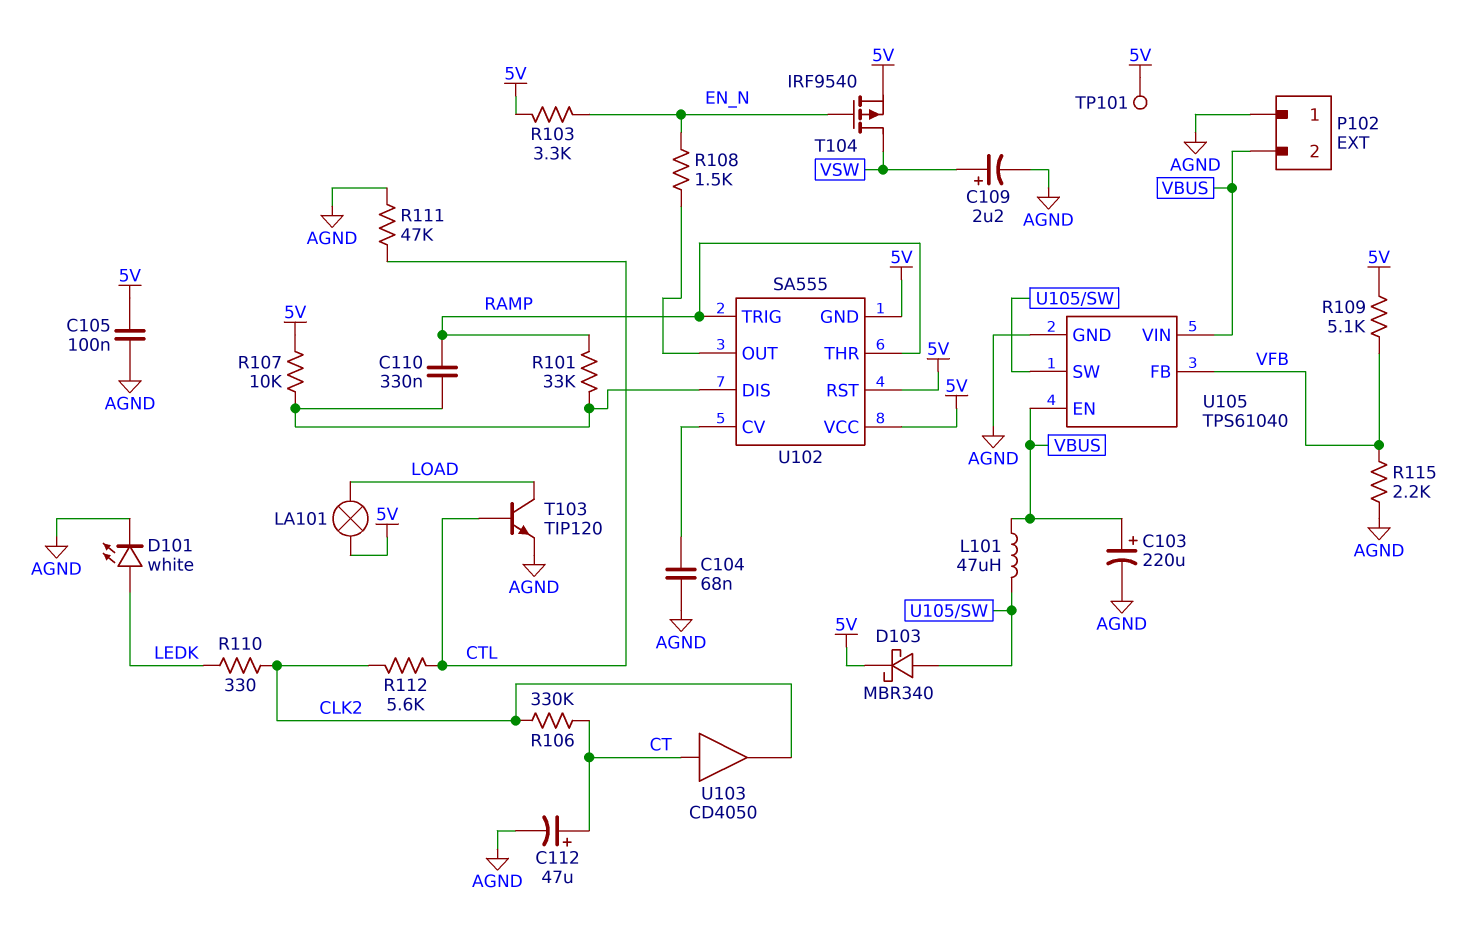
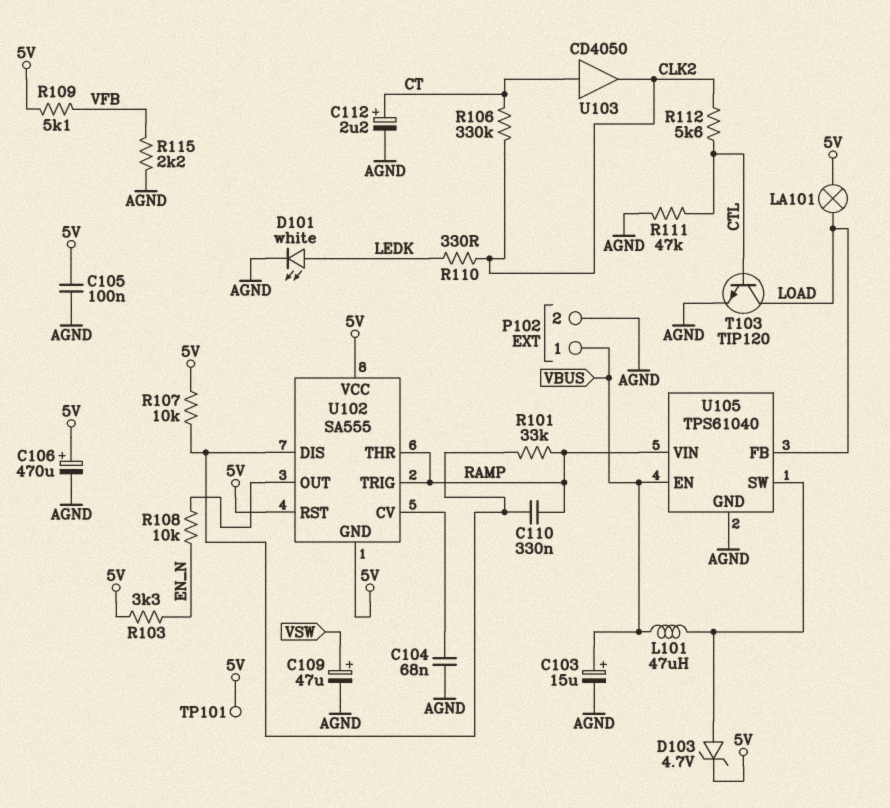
C103: 220uF (plus VBUS, minus AGND) -> 15uF (plus VBUS, minus AGND)
C106: none -> 470uF (plus 5V, minus AGND)
C109: 2.2uF (plus VSW, minus AGND) -> 47uF (plus VSW, minus AGND)
C112: 47uF (plus CT, minus AGND) -> 2.2uF (plus CT, minus AGND)
D103: schottky MBR340 (A U105/SW, K 5V) -> zener 4.7V (A U105/SW, K 5V)
P102 pin 1: AGND -> VBUS
P102 pin 2: VBUS -> AGND
R108: 1.5k (EN_N, U102/OUT) -> 10k (EN_N, U102/OUT)
T104: PMOS IRF9540 (G EN_N, D VSW, S 5V) -> none
U105 pin FB: VFB -> LOAD
U105 pin VIN: VBUS -> RAMP

